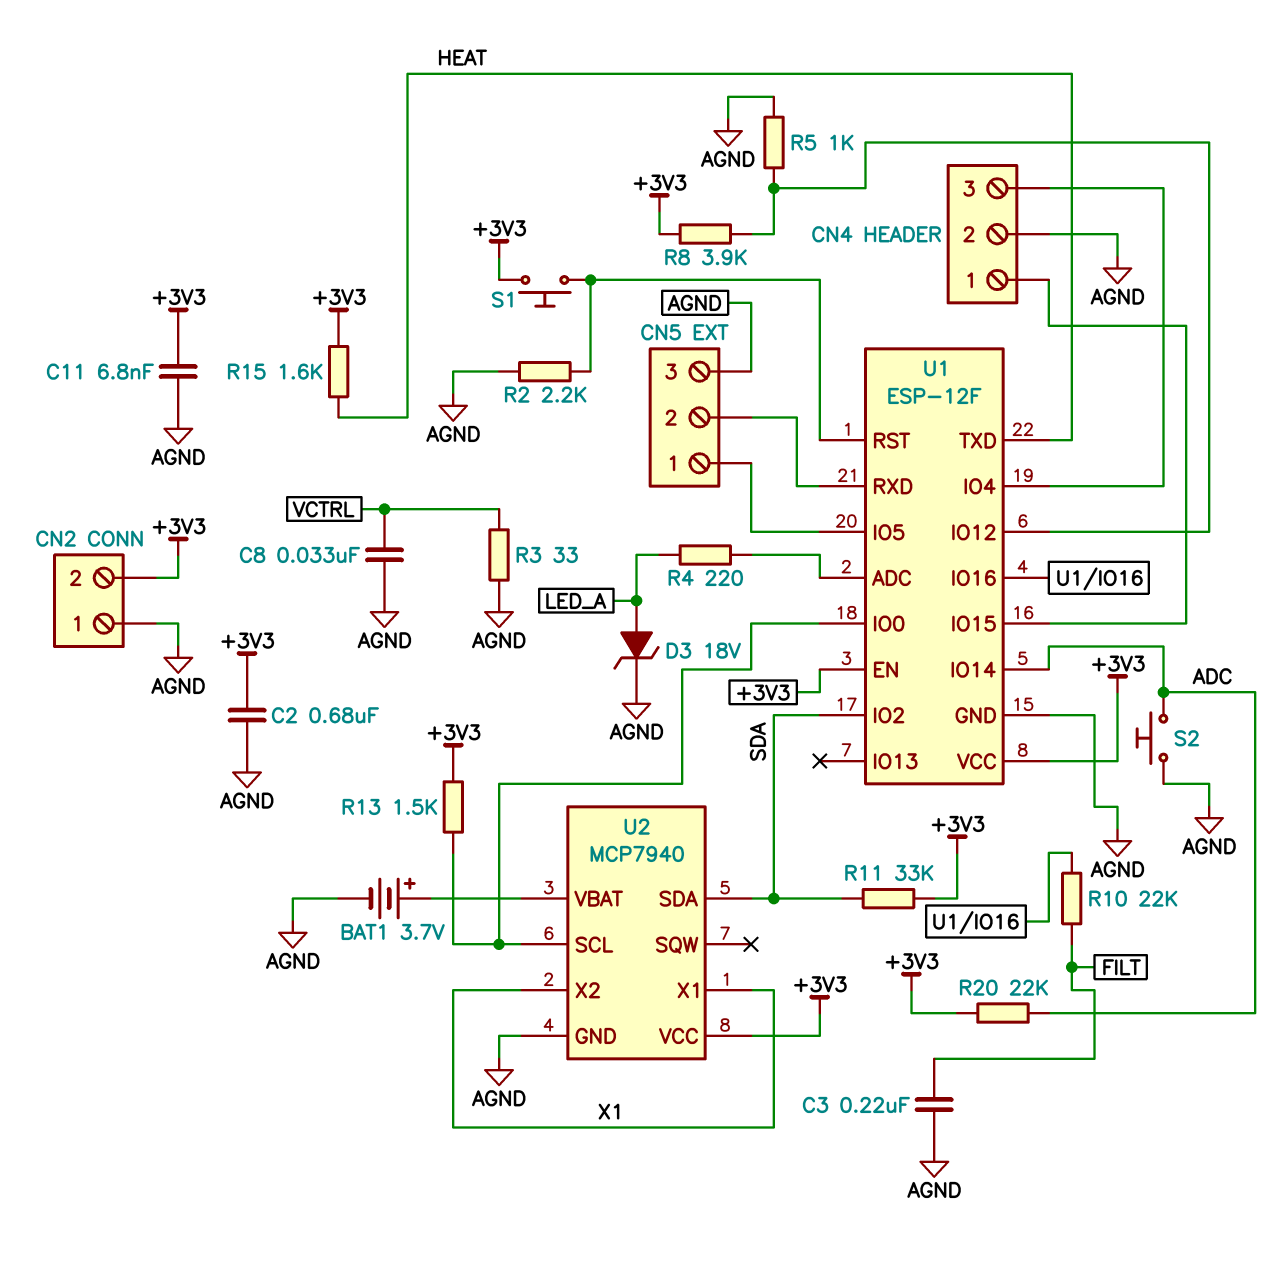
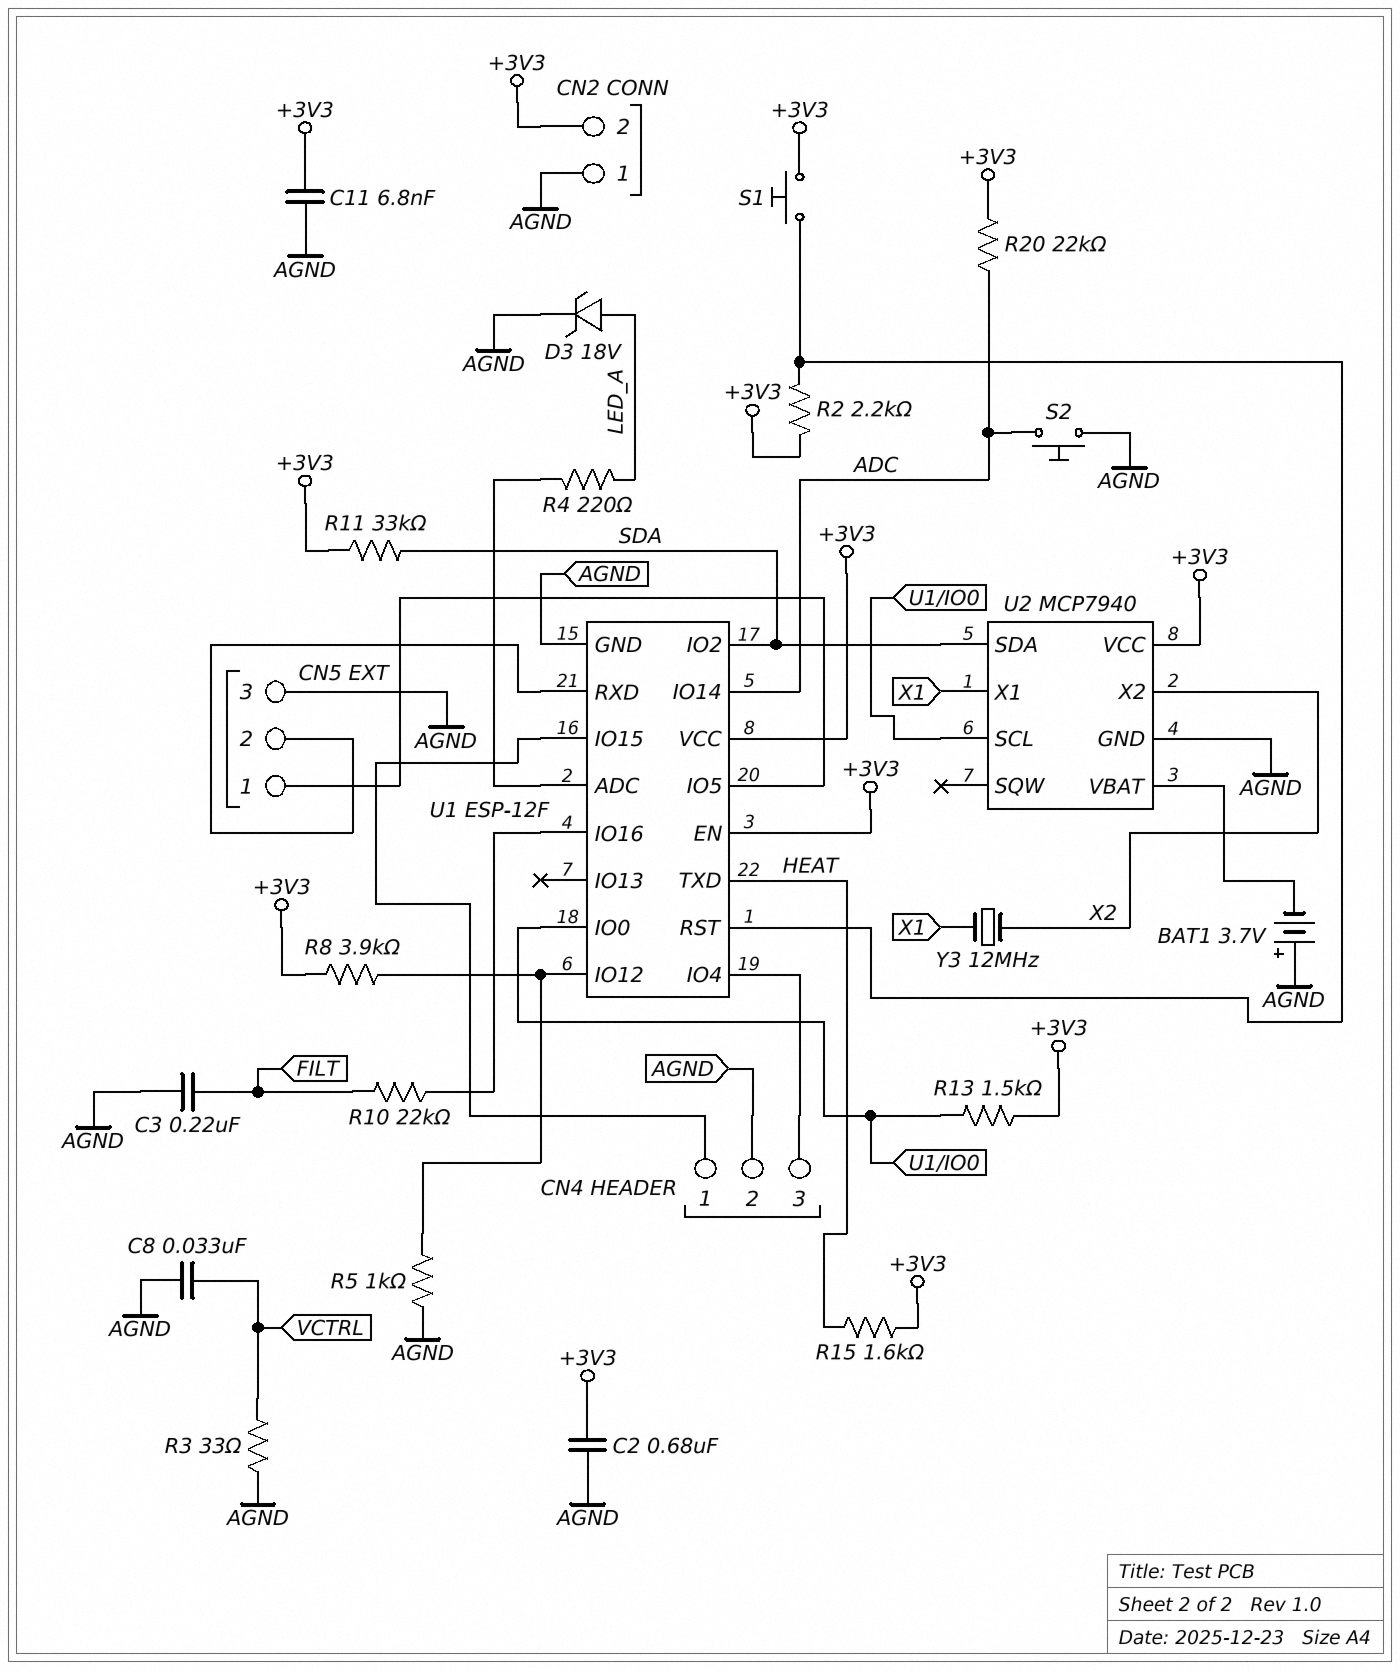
BAT1: 3.7V (plus U2/VBAT, minus AGND) -> 3.7V (plus AGND, minus U2/VBAT)
R2: 2.2k (AGND, U1/RST) -> 2.2k (+3V3, U1/RST)
U2 pin X2: X1 -> X2
Y3: none -> 12MHz (X1, X2)

